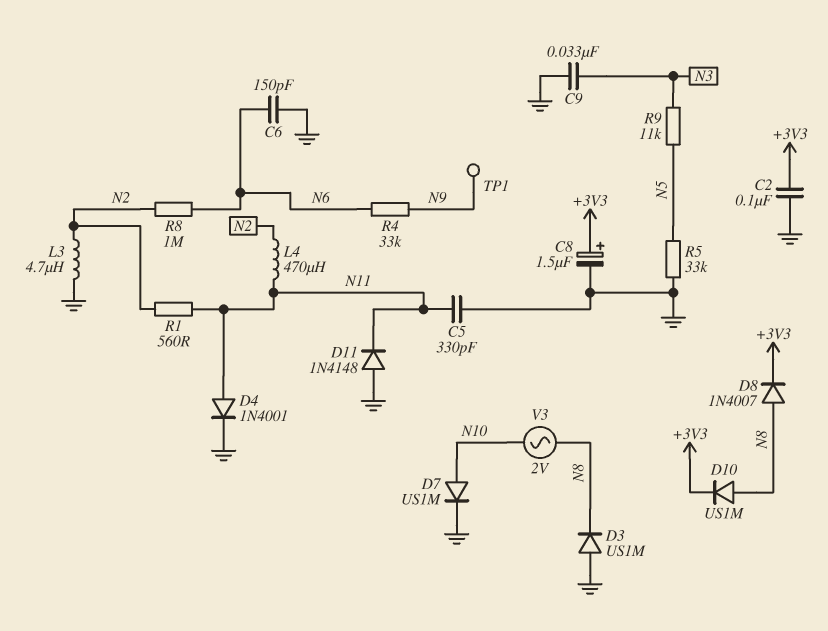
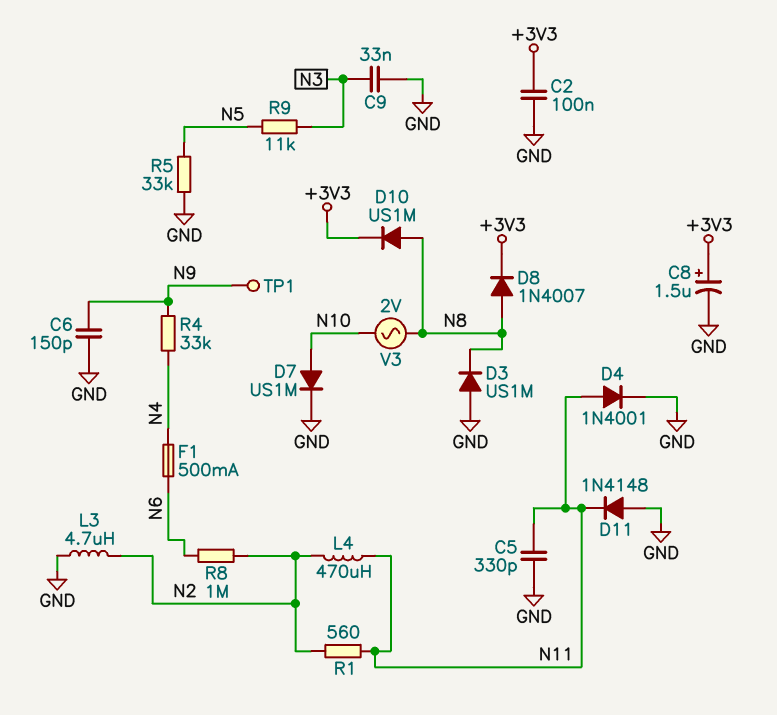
C6: 150pF (GND, N6) -> 150pF (GND, N9)
F1: none -> 500mA (N4, N6)
R4: 33k (N6, N9) -> 33k (N4, N9)

